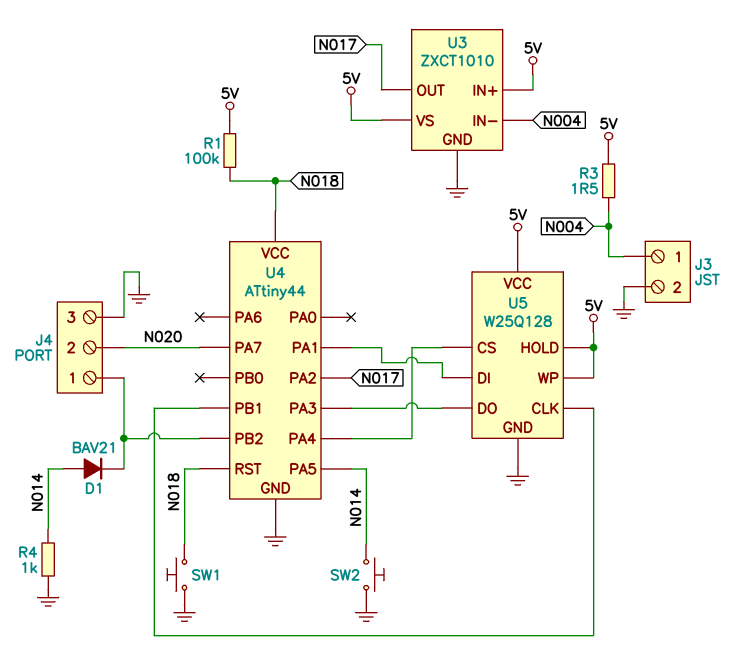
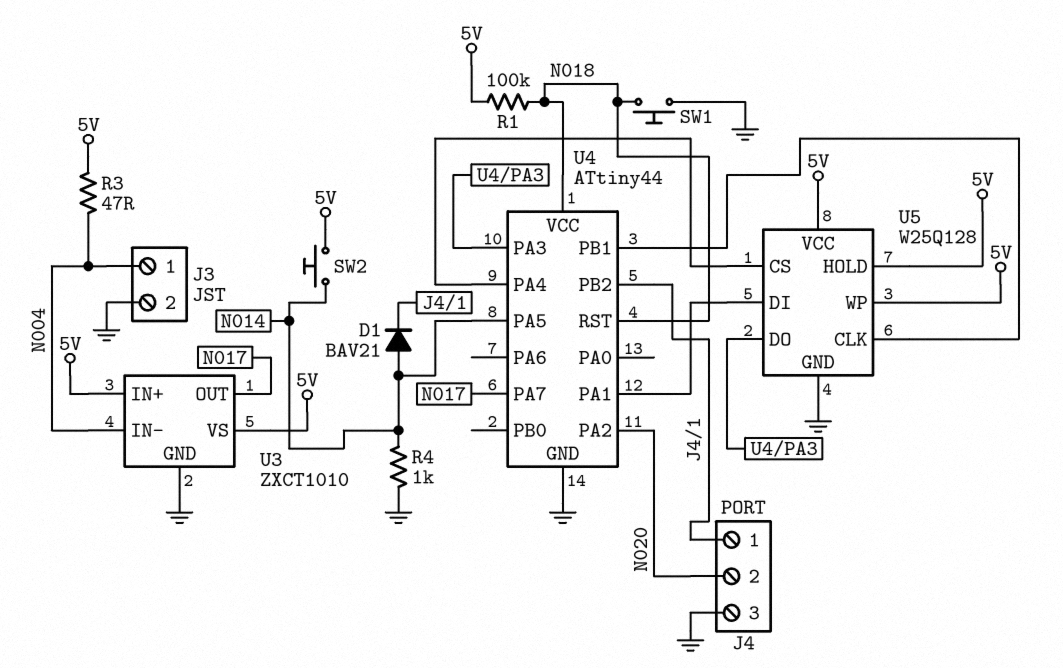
R3: 1.5 (5V, N004) -> 47 (5V, N004)
SW2: button (GND, N014) -> button (5V, N014)
U4 pin PA2: N017 -> N020
U4 pin PA7: N020 -> N017

